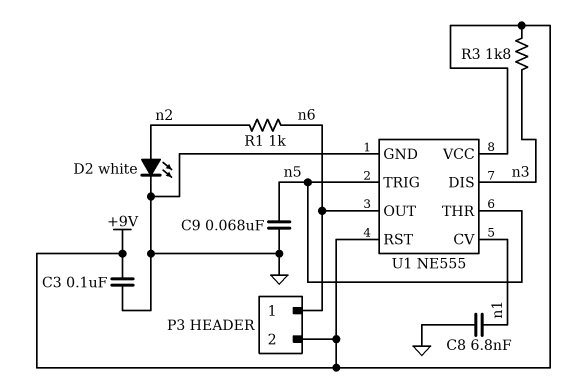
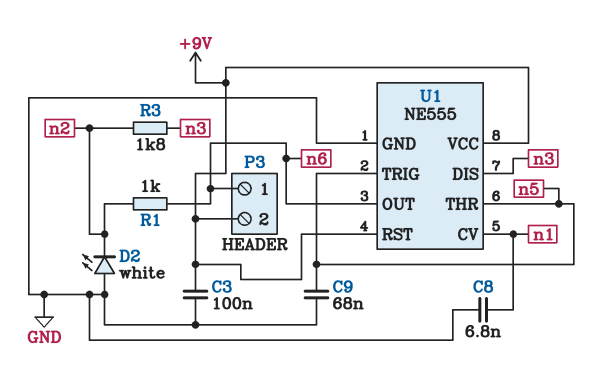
D2: LED white (A n2, K GND) -> LED white (A GND, K n2)
R3: 1.8k (+9V, n3) -> 1.8k (n2, n3)

